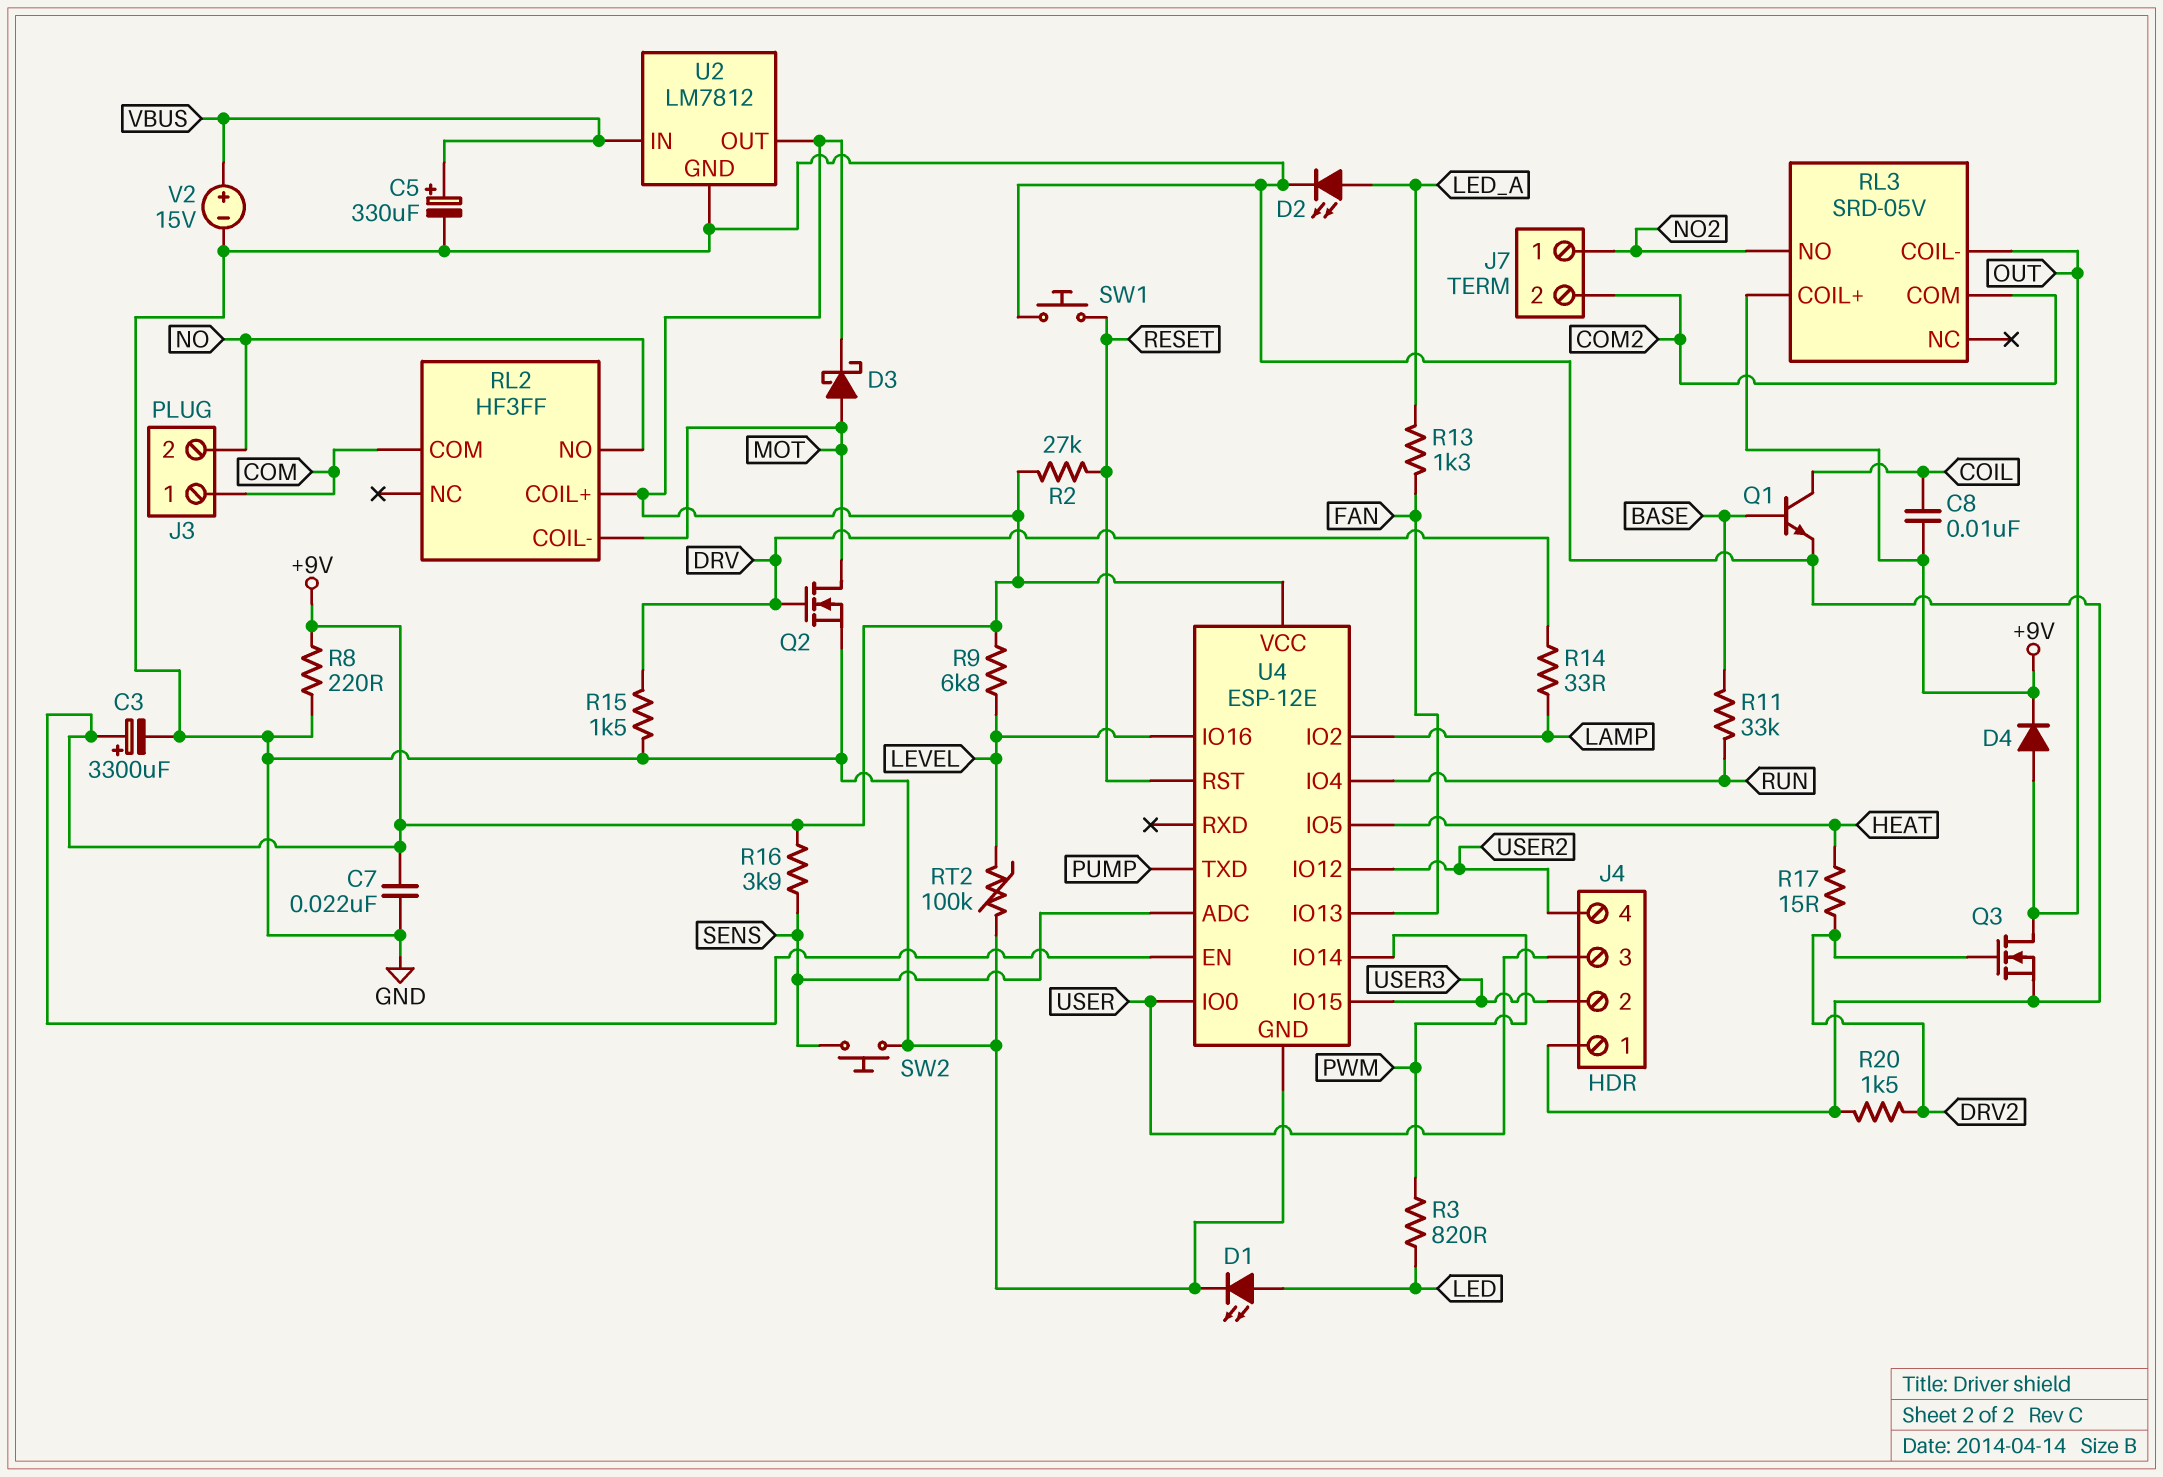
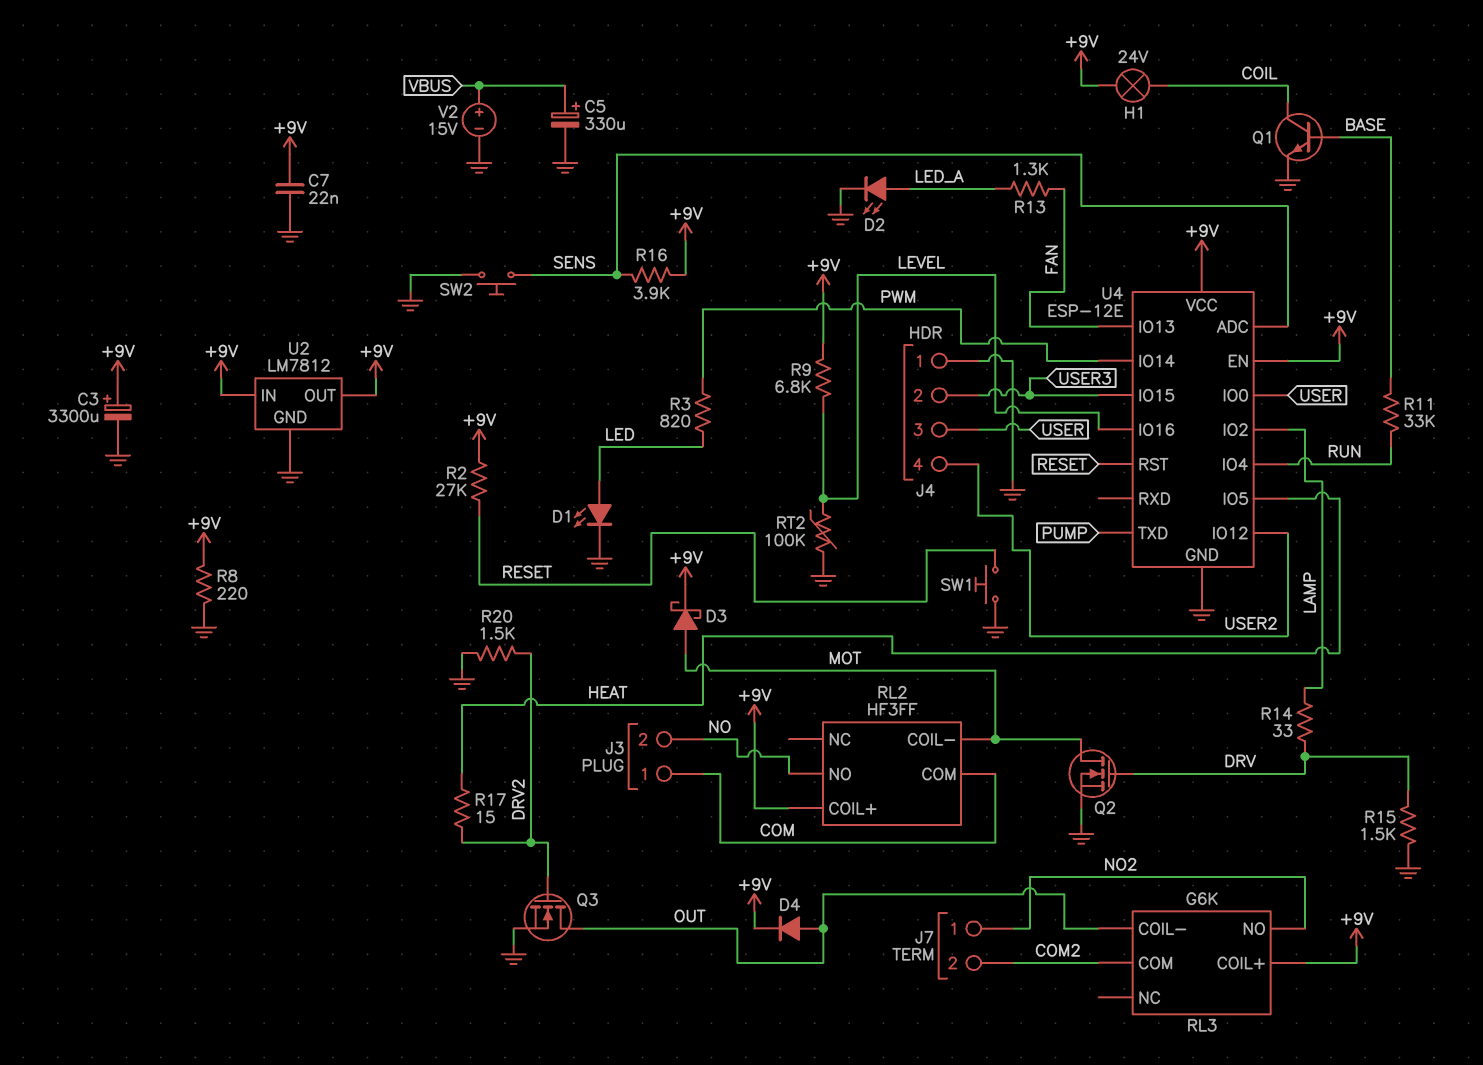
C8: 10nF (+9V, COIL) -> none
H1: none -> lamp 24V (+9V, COIL)
RL3: SRD-05V -> G6K
U2 pin IN: VBUS -> +9V

